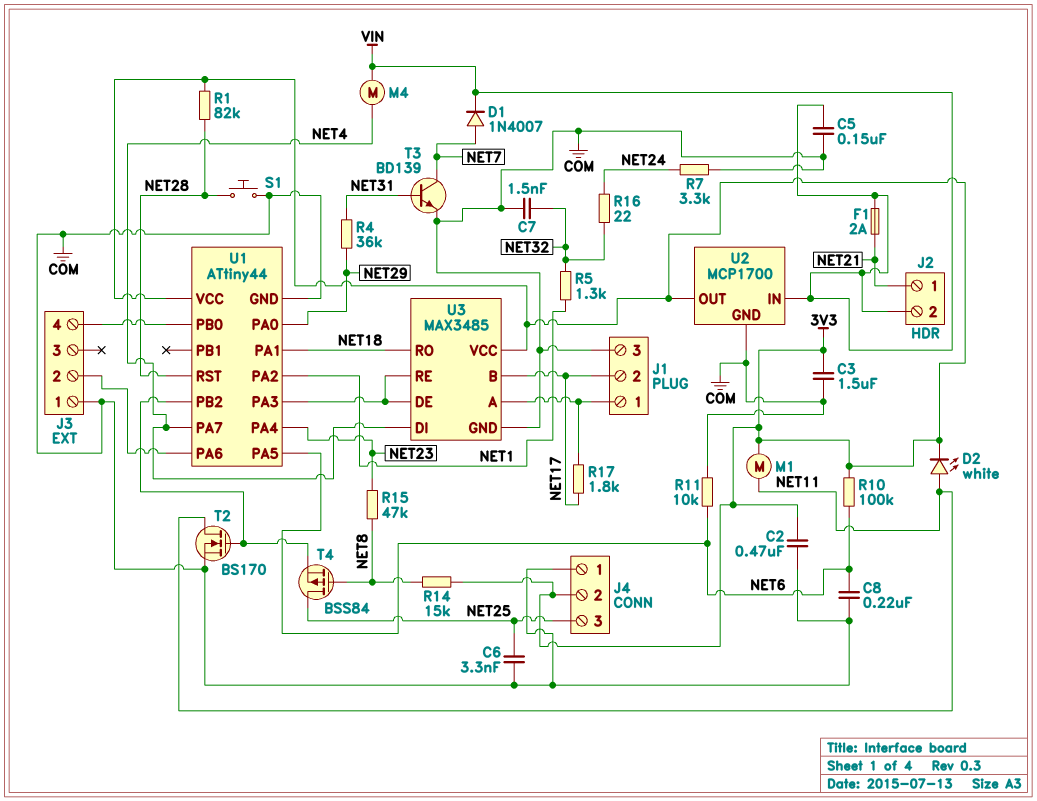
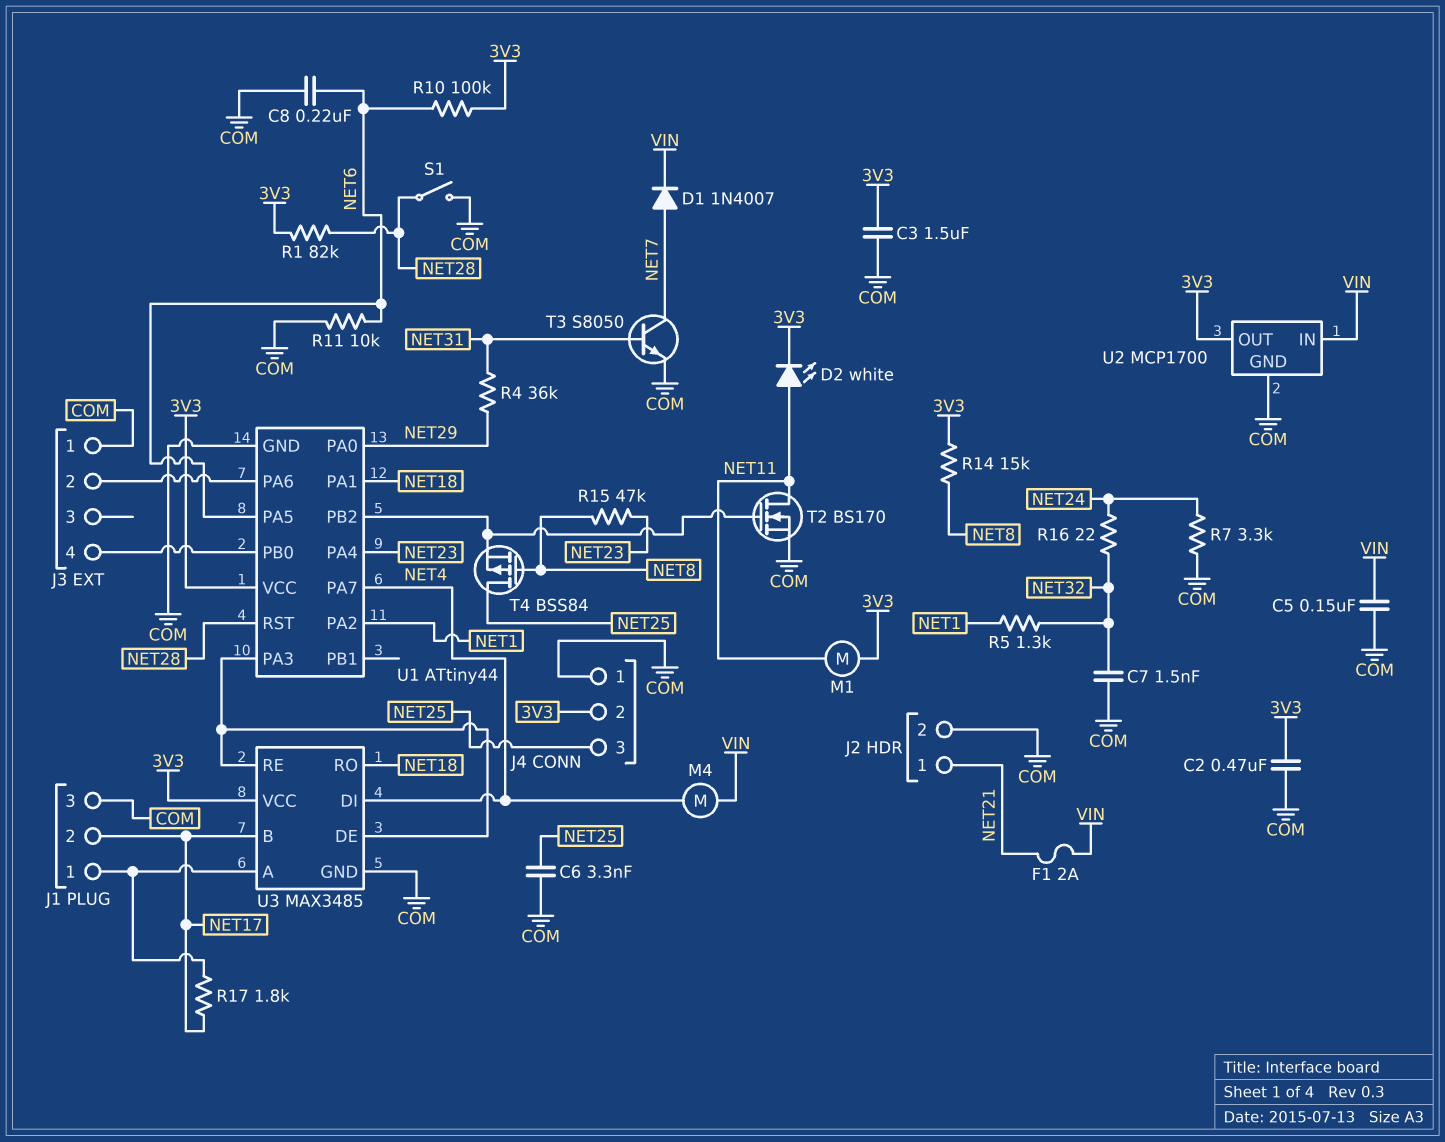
J2 pin 2: VIN -> COM
S1: button (COM, NET28) -> switch (COM, NET28)
T3: NPN BD139 (B NET31, C NET7, E COM) -> NPN S8050 (B NET31, C NET7, E COM)

